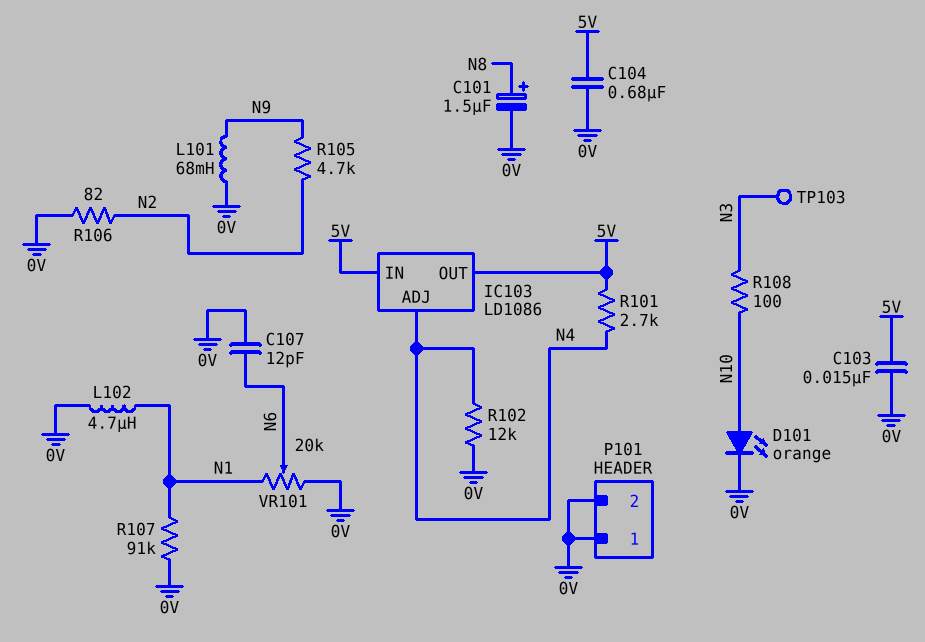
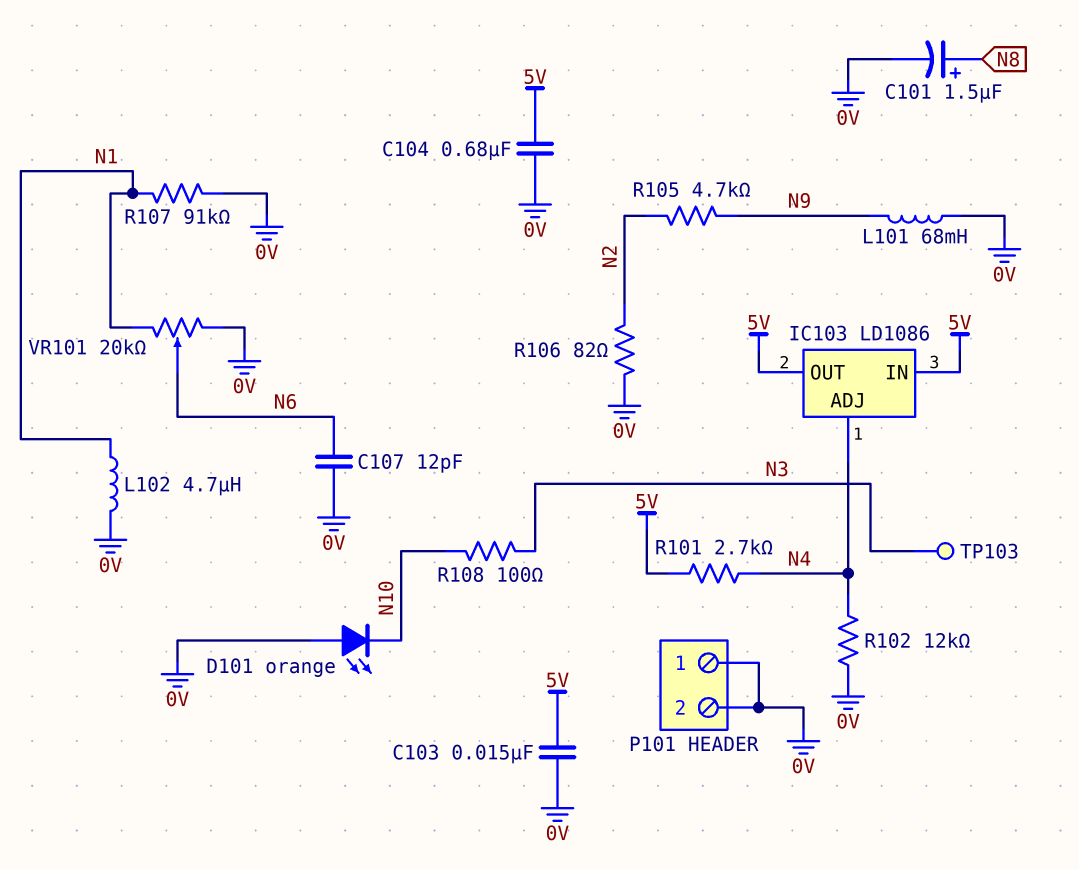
D101: LED orange (A N10, K 0V) -> LED orange (A 0V, K N10)

